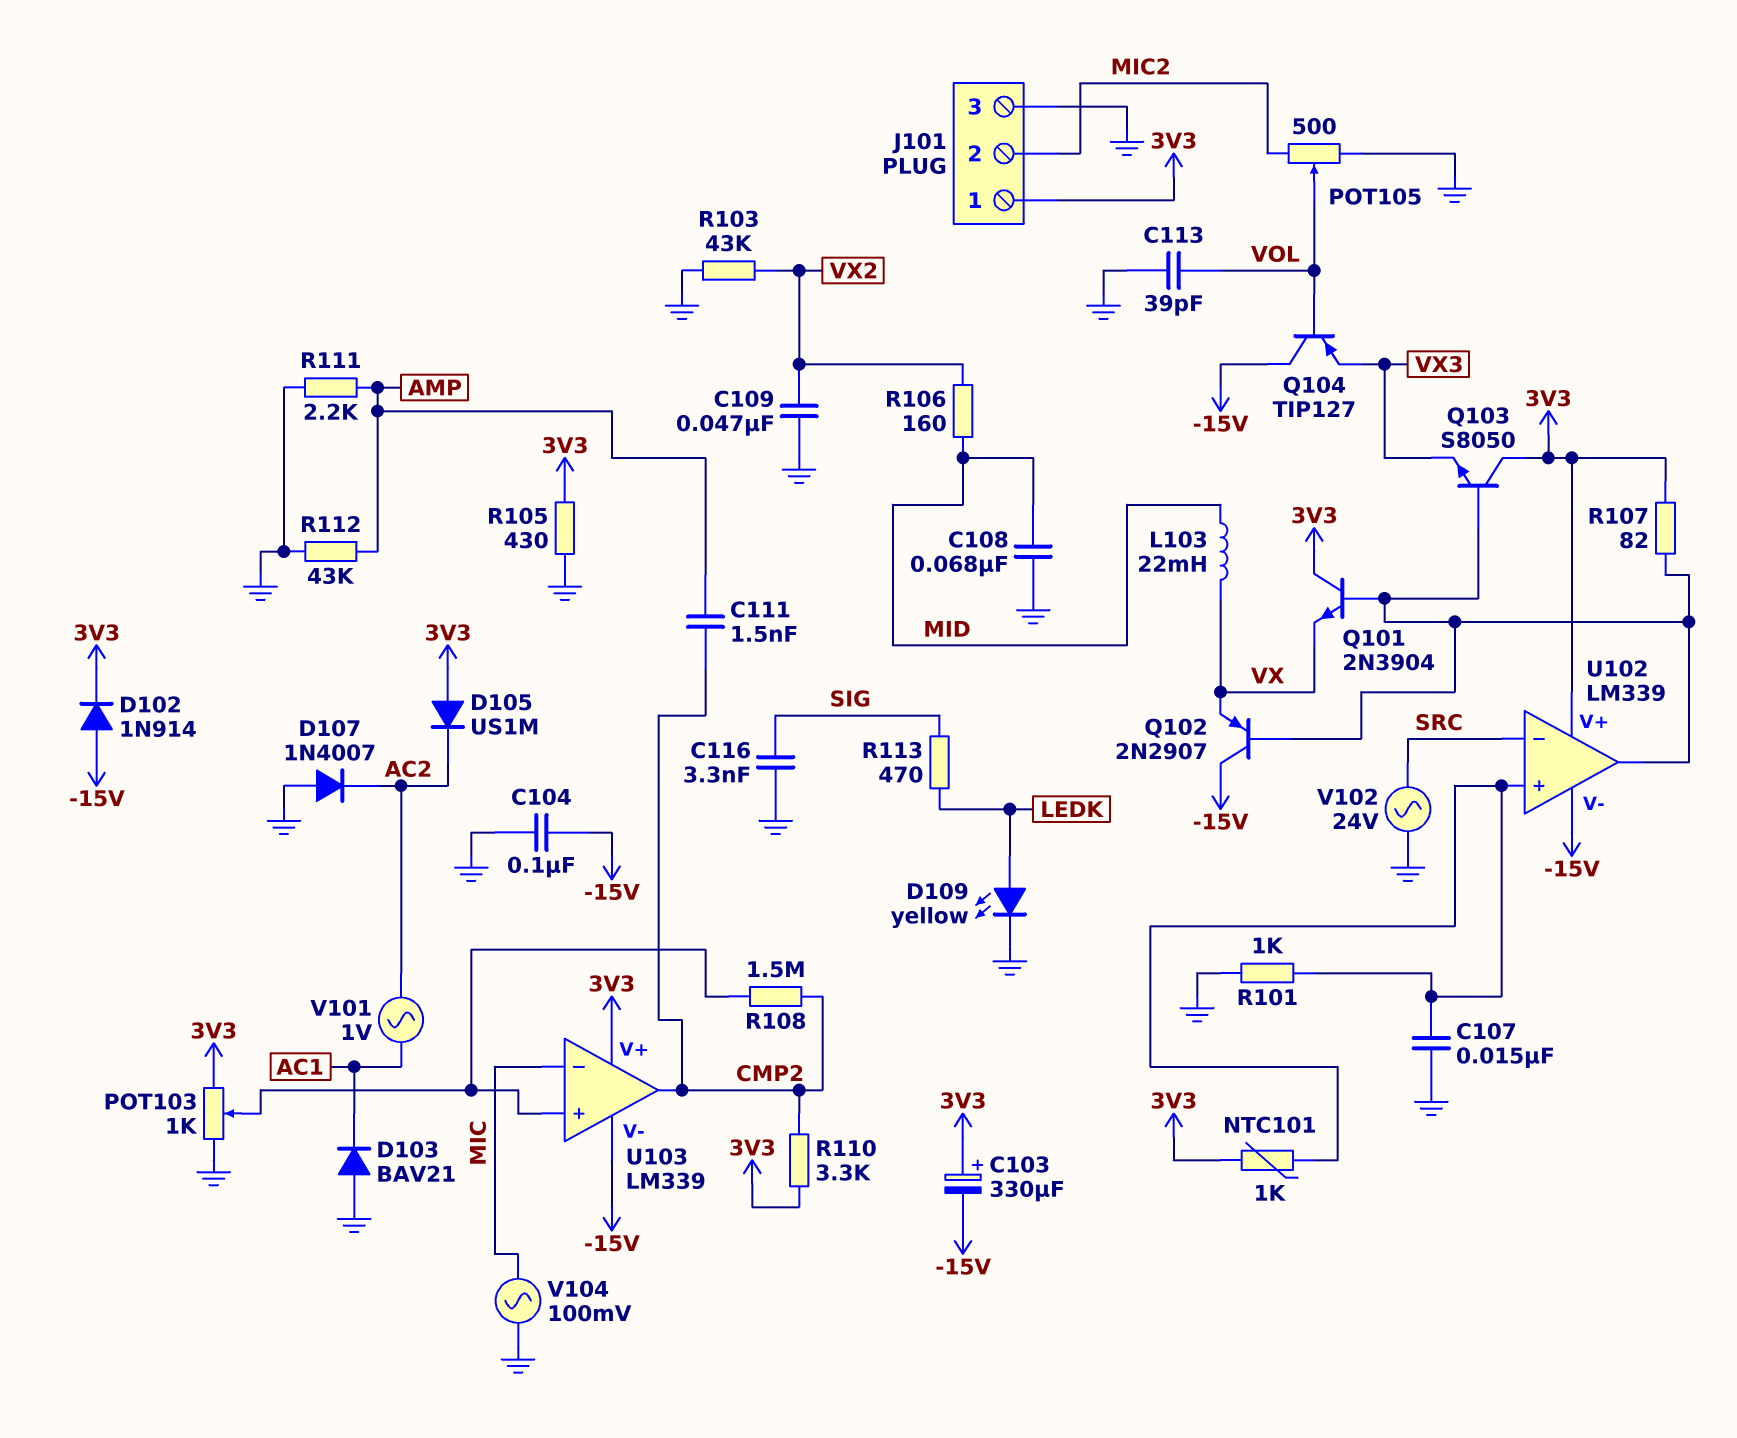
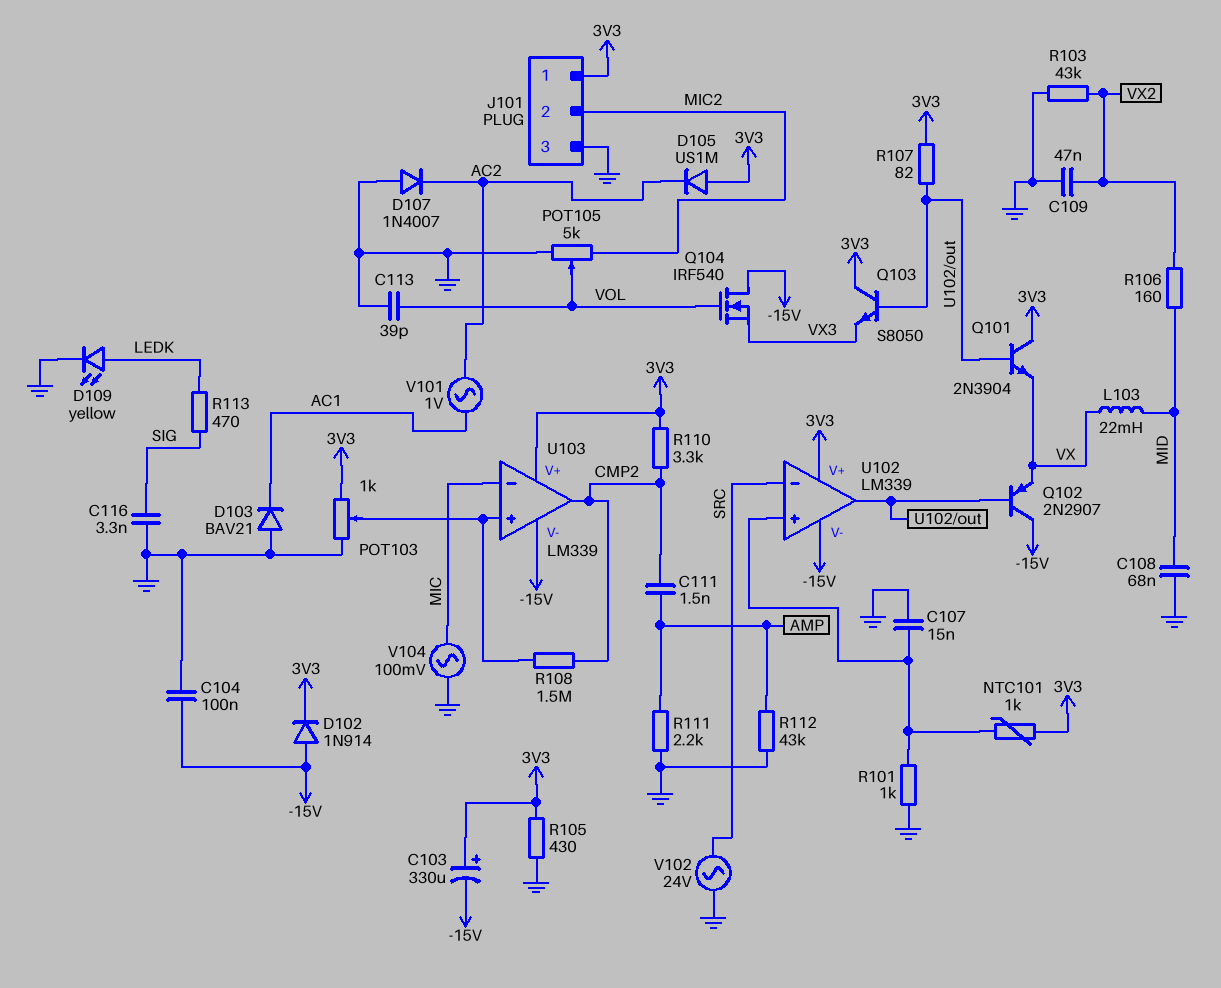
POT105: 500 (GND, MIC2, wiper VOL) -> 5k (GND, MIC2, wiper VOL)
Q104: PNP TIP127 (B VOL, C -15V, E VX3) -> NMOS IRF540 (G VOL, D -15V, S VX3)

